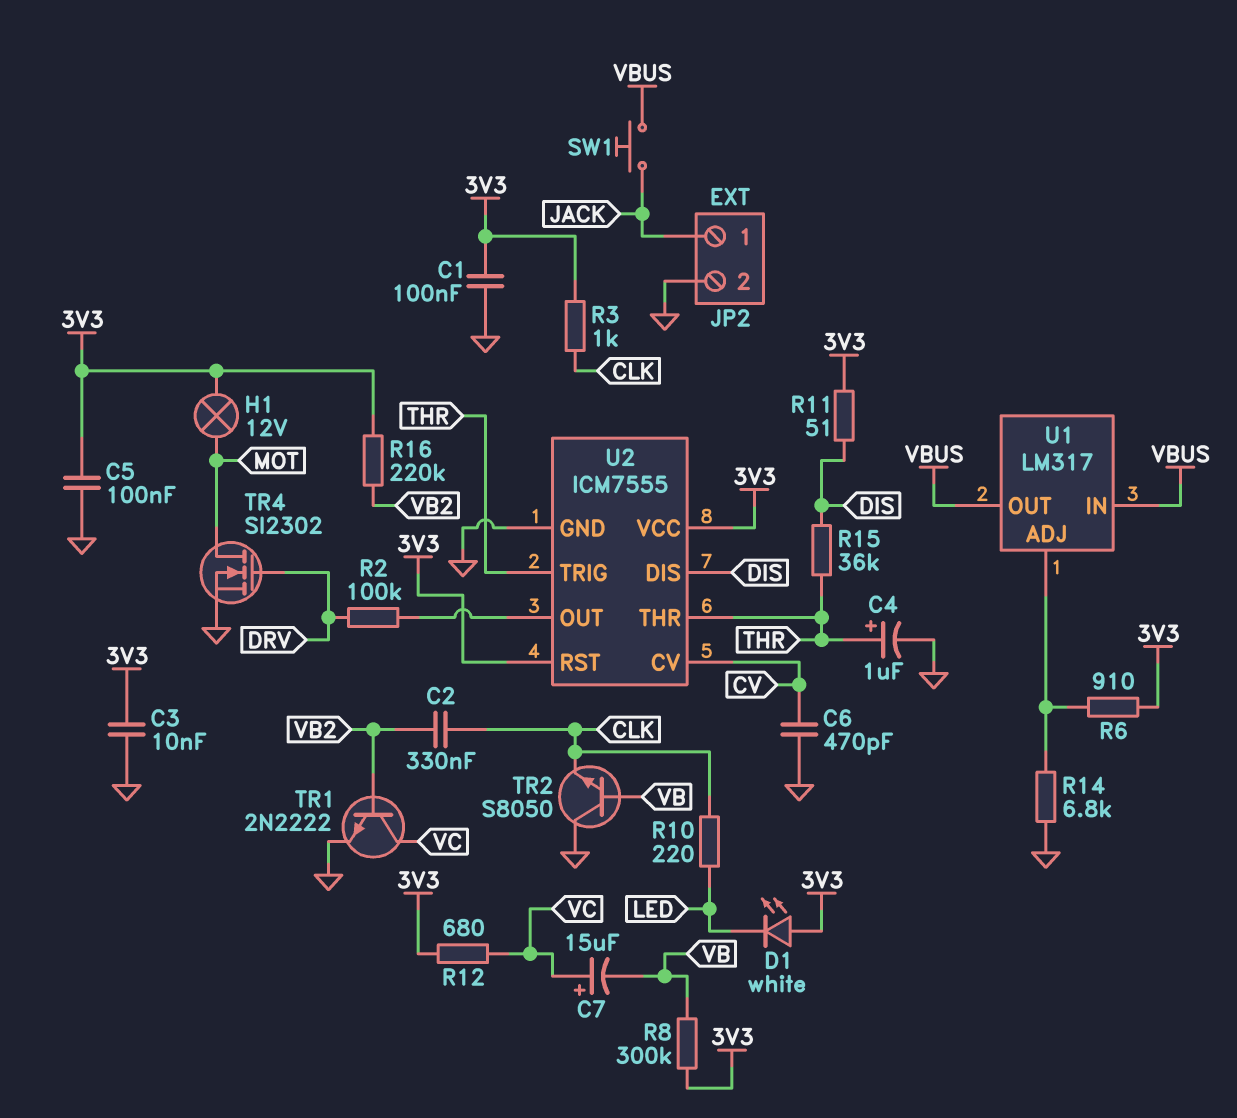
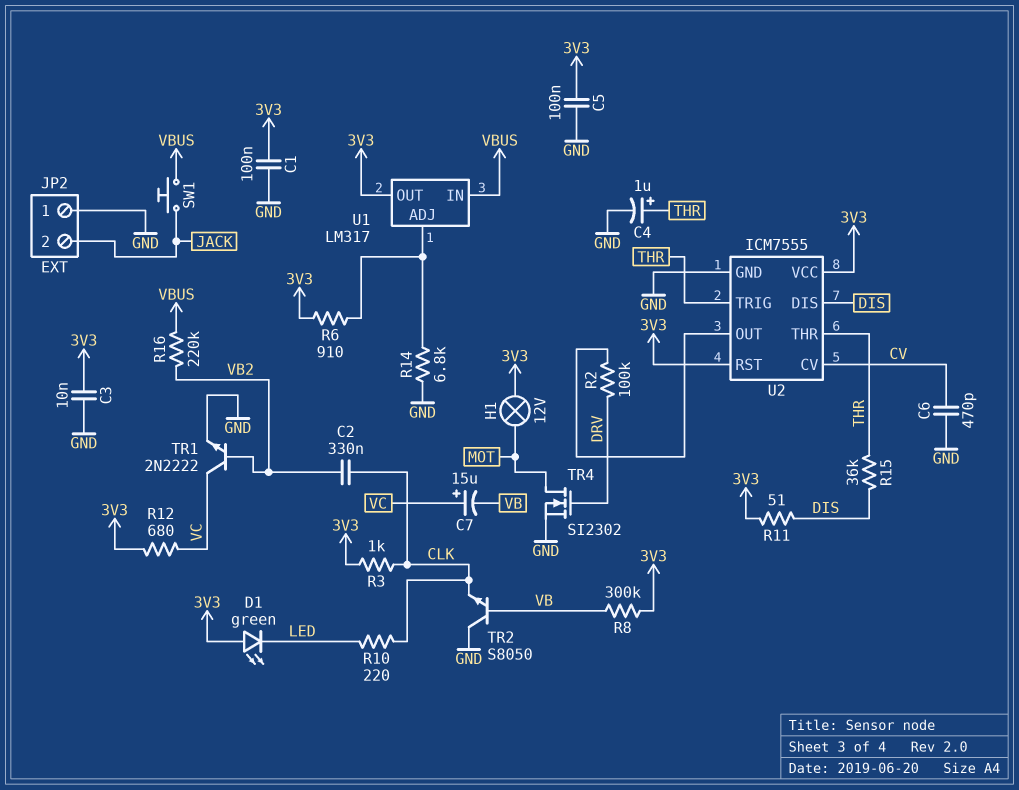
D1: LED white (A 3V3, K LED) -> LED green (A 3V3, K LED)
JP2 pin 1: JACK -> GND
JP2 pin 2: GND -> JACK
R16: 220k (3V3, VB2) -> 220k (VB2, VBUS)
U1 pin OUT: VBUS -> 3V3

